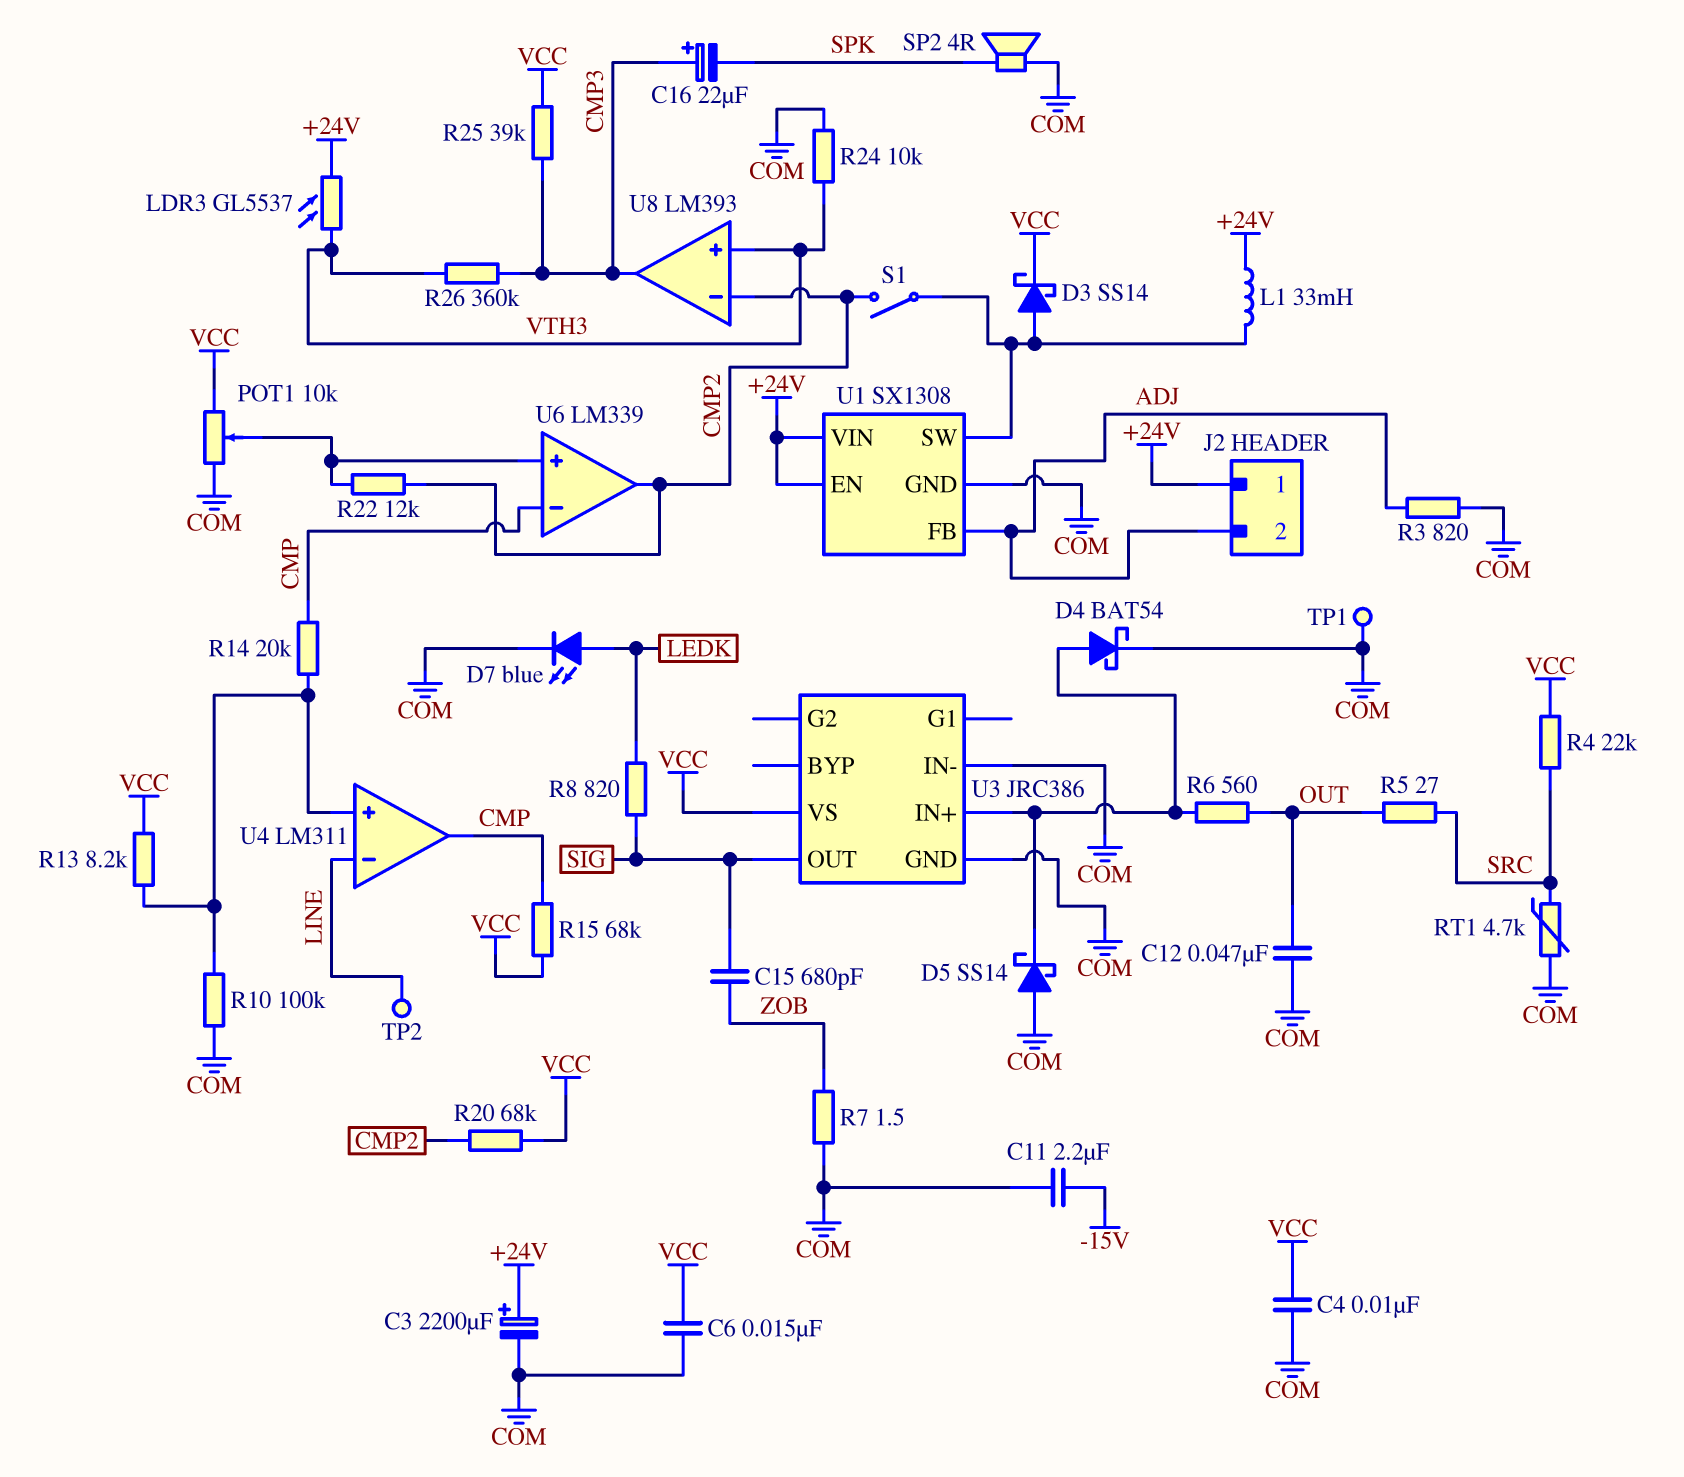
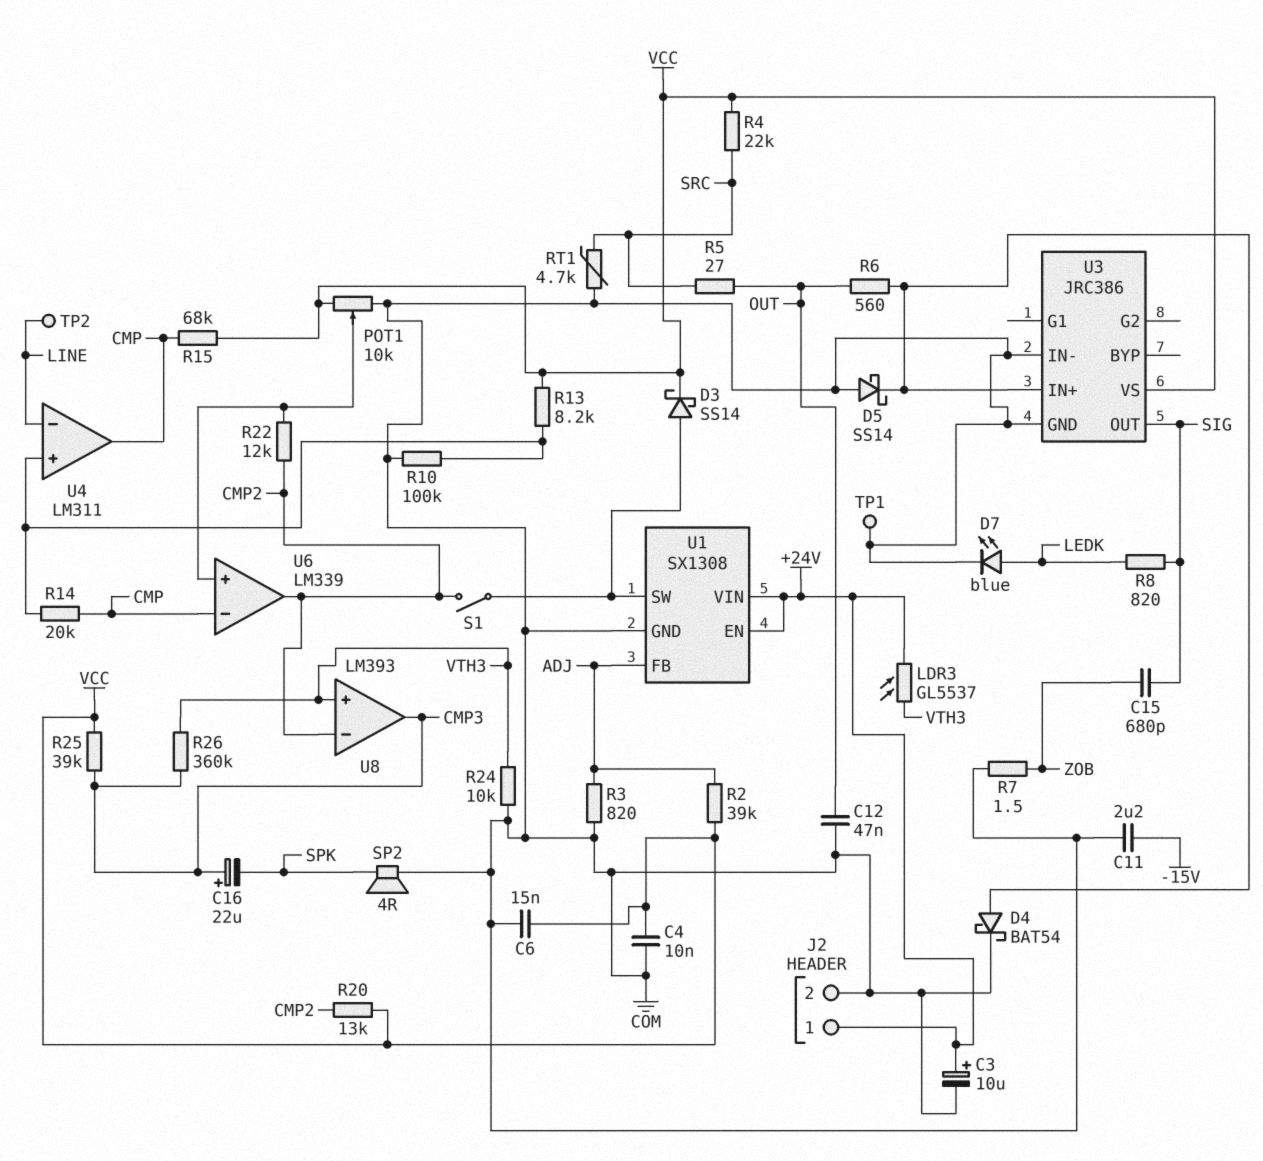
C3: 2200uF (plus +24V, minus COM) -> 10uF (plus +24V, minus COM)
J2 pin 2: ADJ -> COM
L1: 33mH (+24V, U1/SW) -> none
R2: none -> 39k (ADJ, VCC)
R20: 68k (CMP2, VCC) -> 13k (CMP2, VCC)

